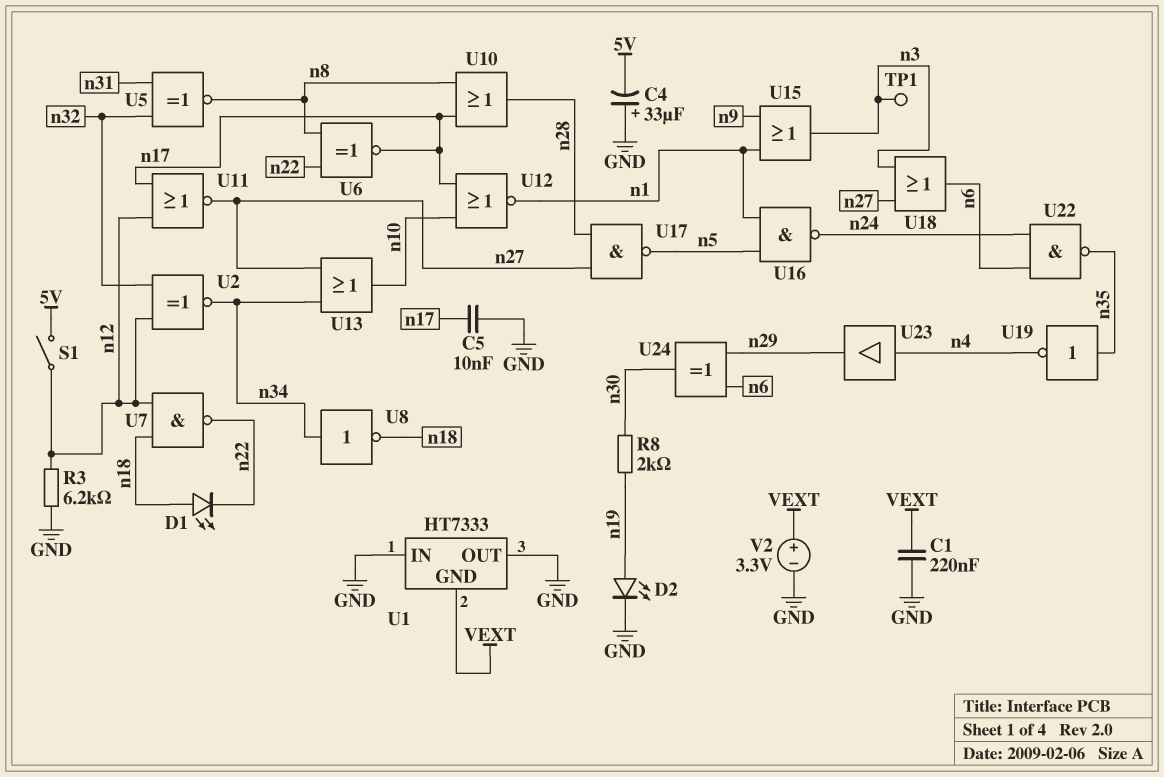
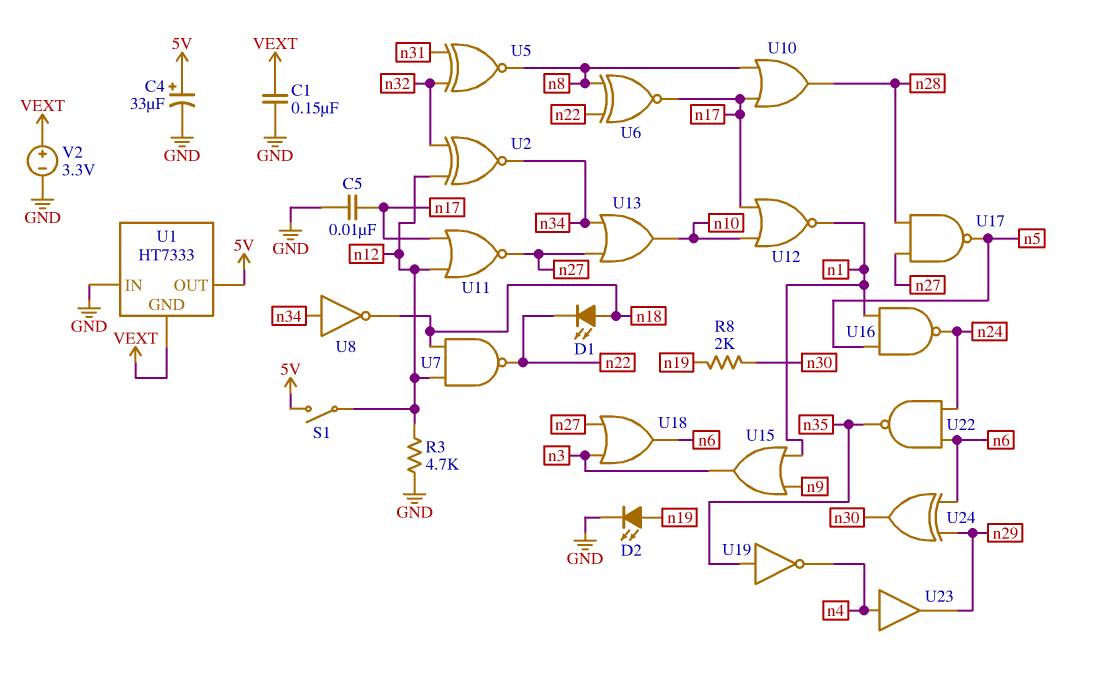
C1: 220nF (GND, VEXT) -> 150nF (GND, VEXT)
C4: 33uF (plus GND, minus 5V) -> 33uF (plus 5V, minus GND)
R3: 6.2k (GND, n12) -> 4.7k (GND, n12)
TP1: test point (n3) -> none
U1 pin OUT: GND -> 5V

